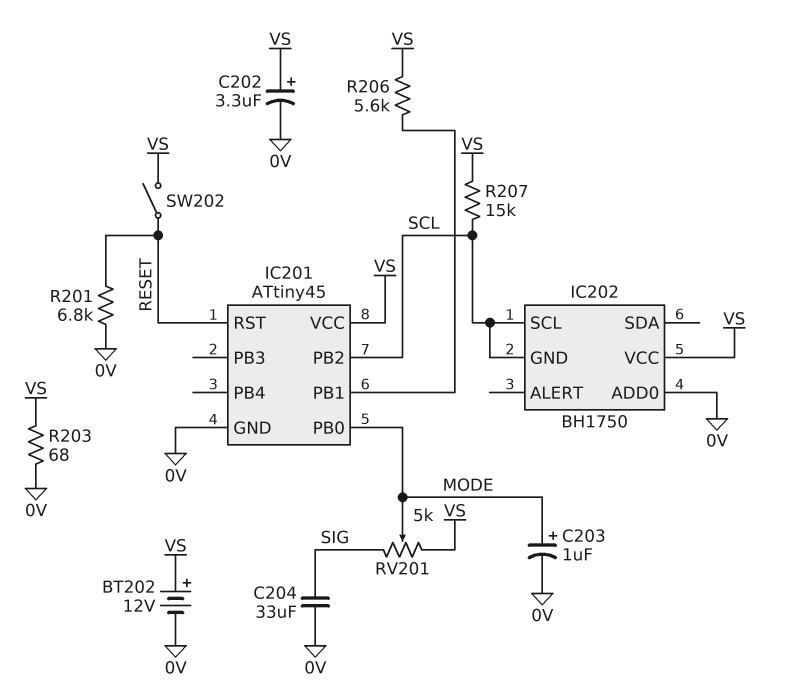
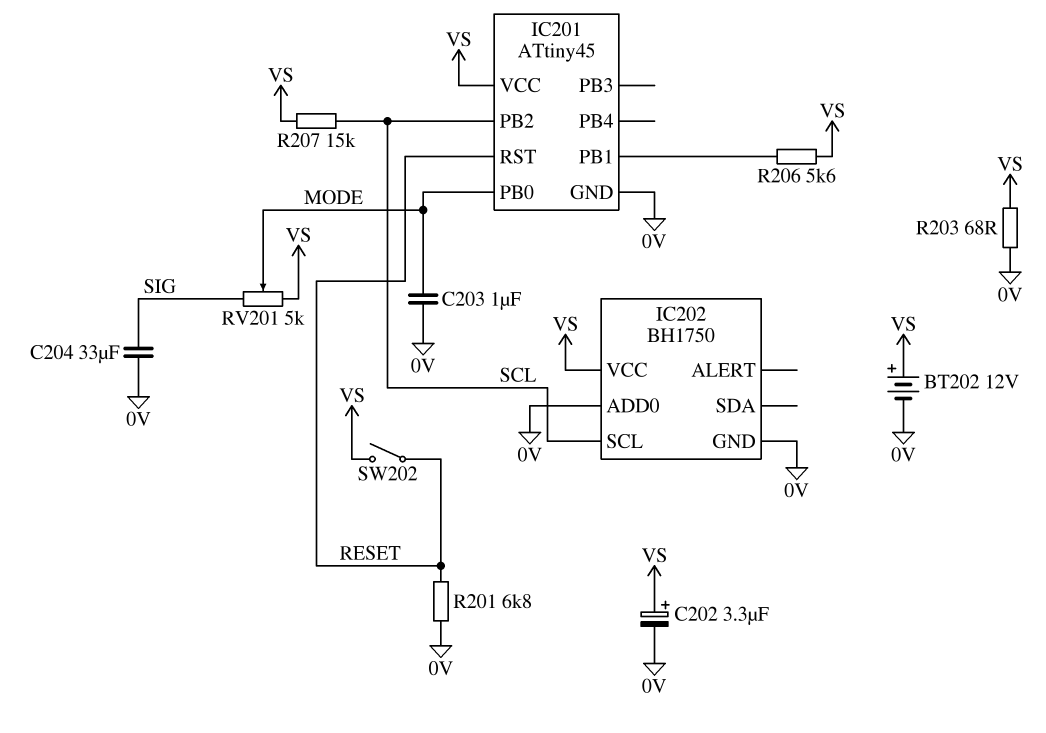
C203: 1uF (plus MODE, minus 0V) -> 1uF (0V, MODE)
IC202 pin GND: SCL -> 0V

